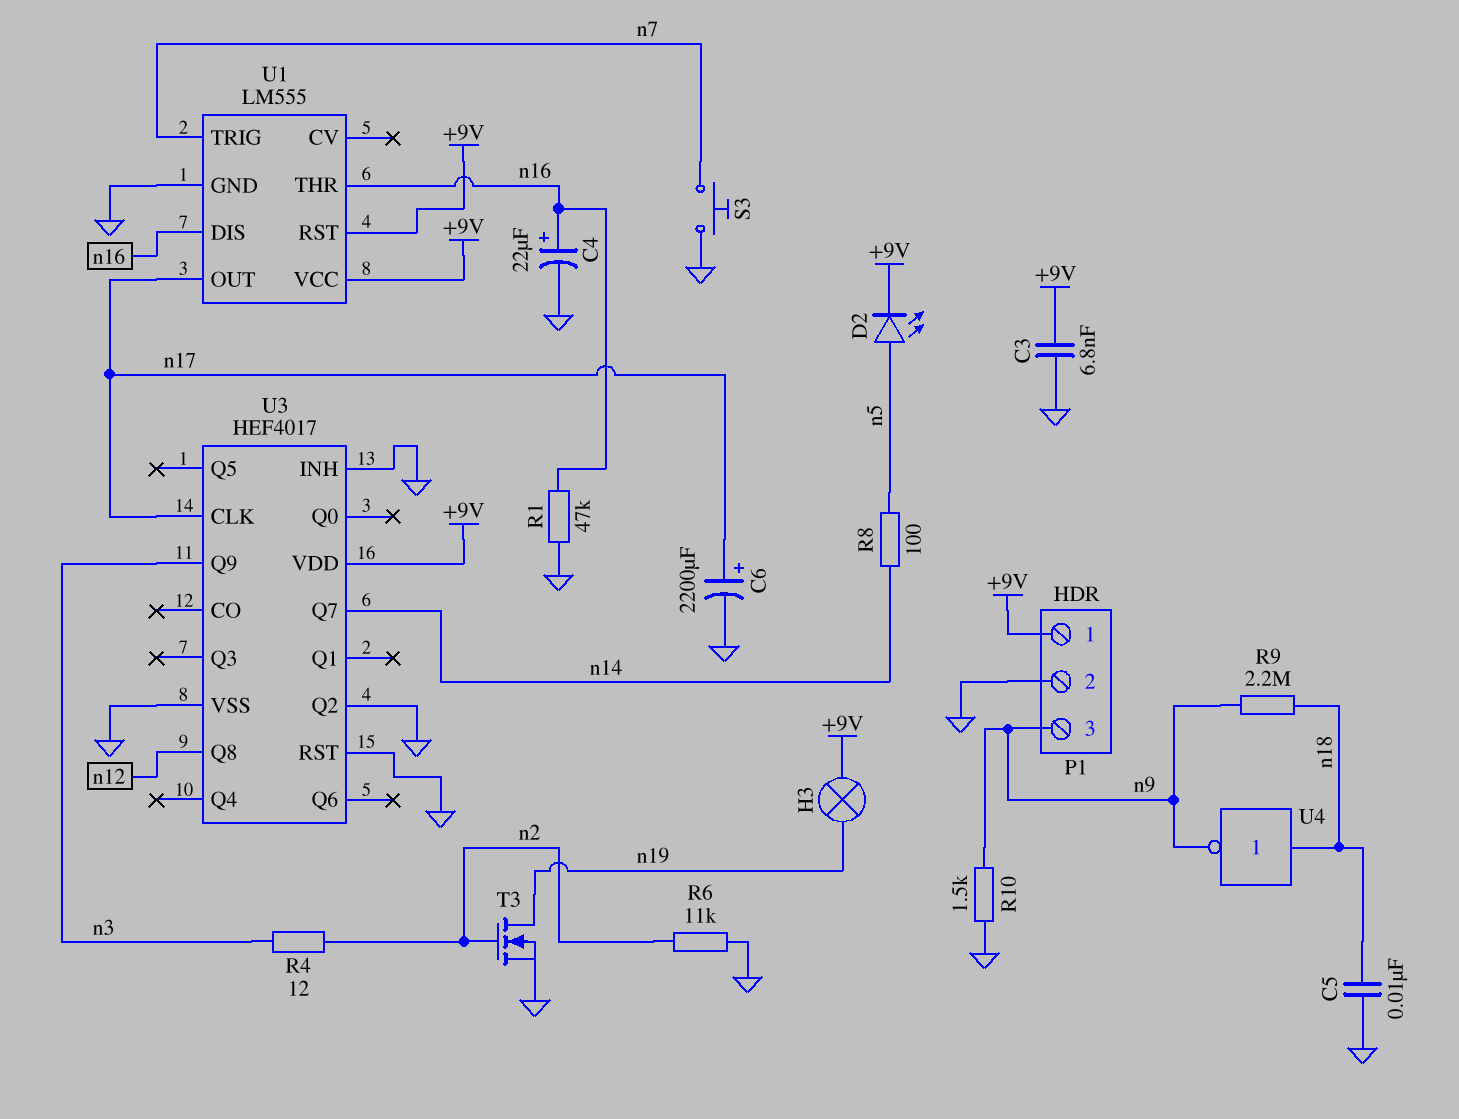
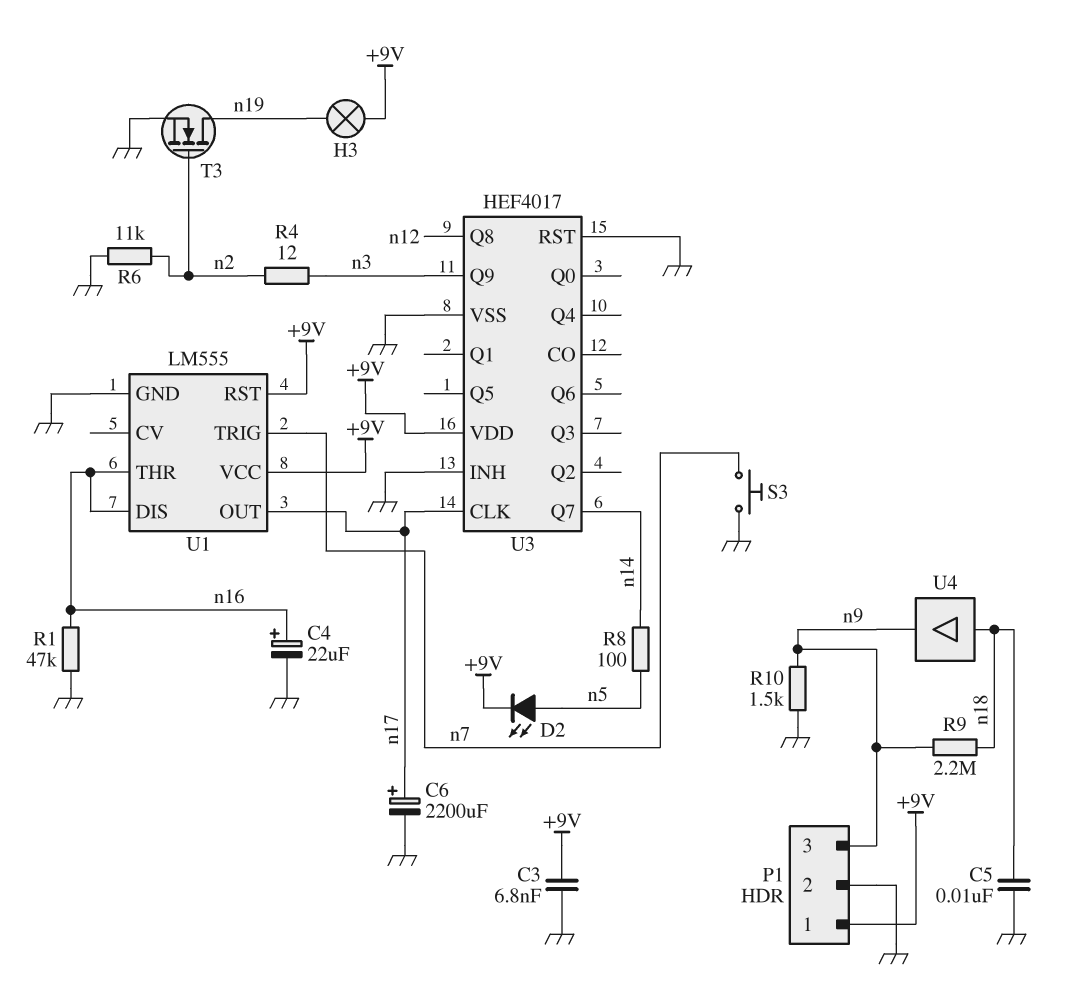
U3 pin Q2: GND -> none
U4: NOT (in n18, out n9) -> buffer (in n18, out n9)

